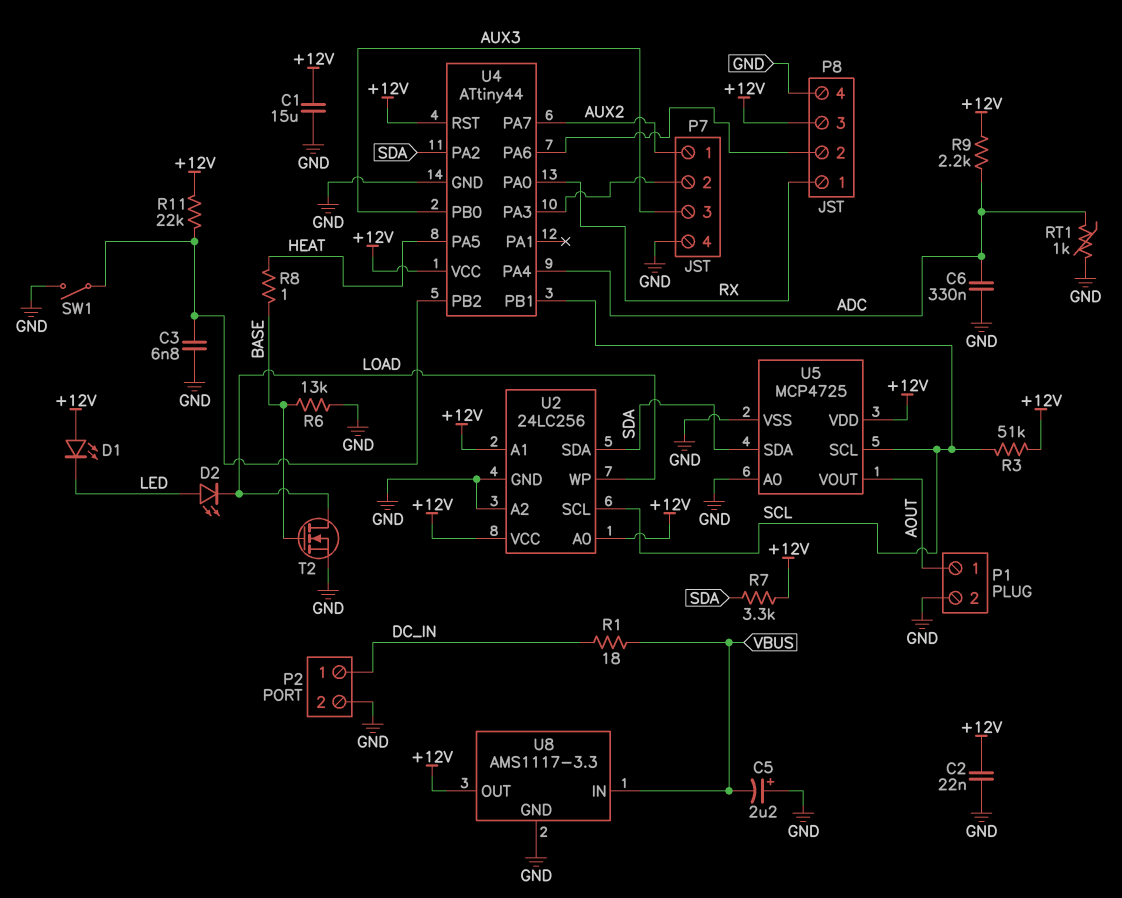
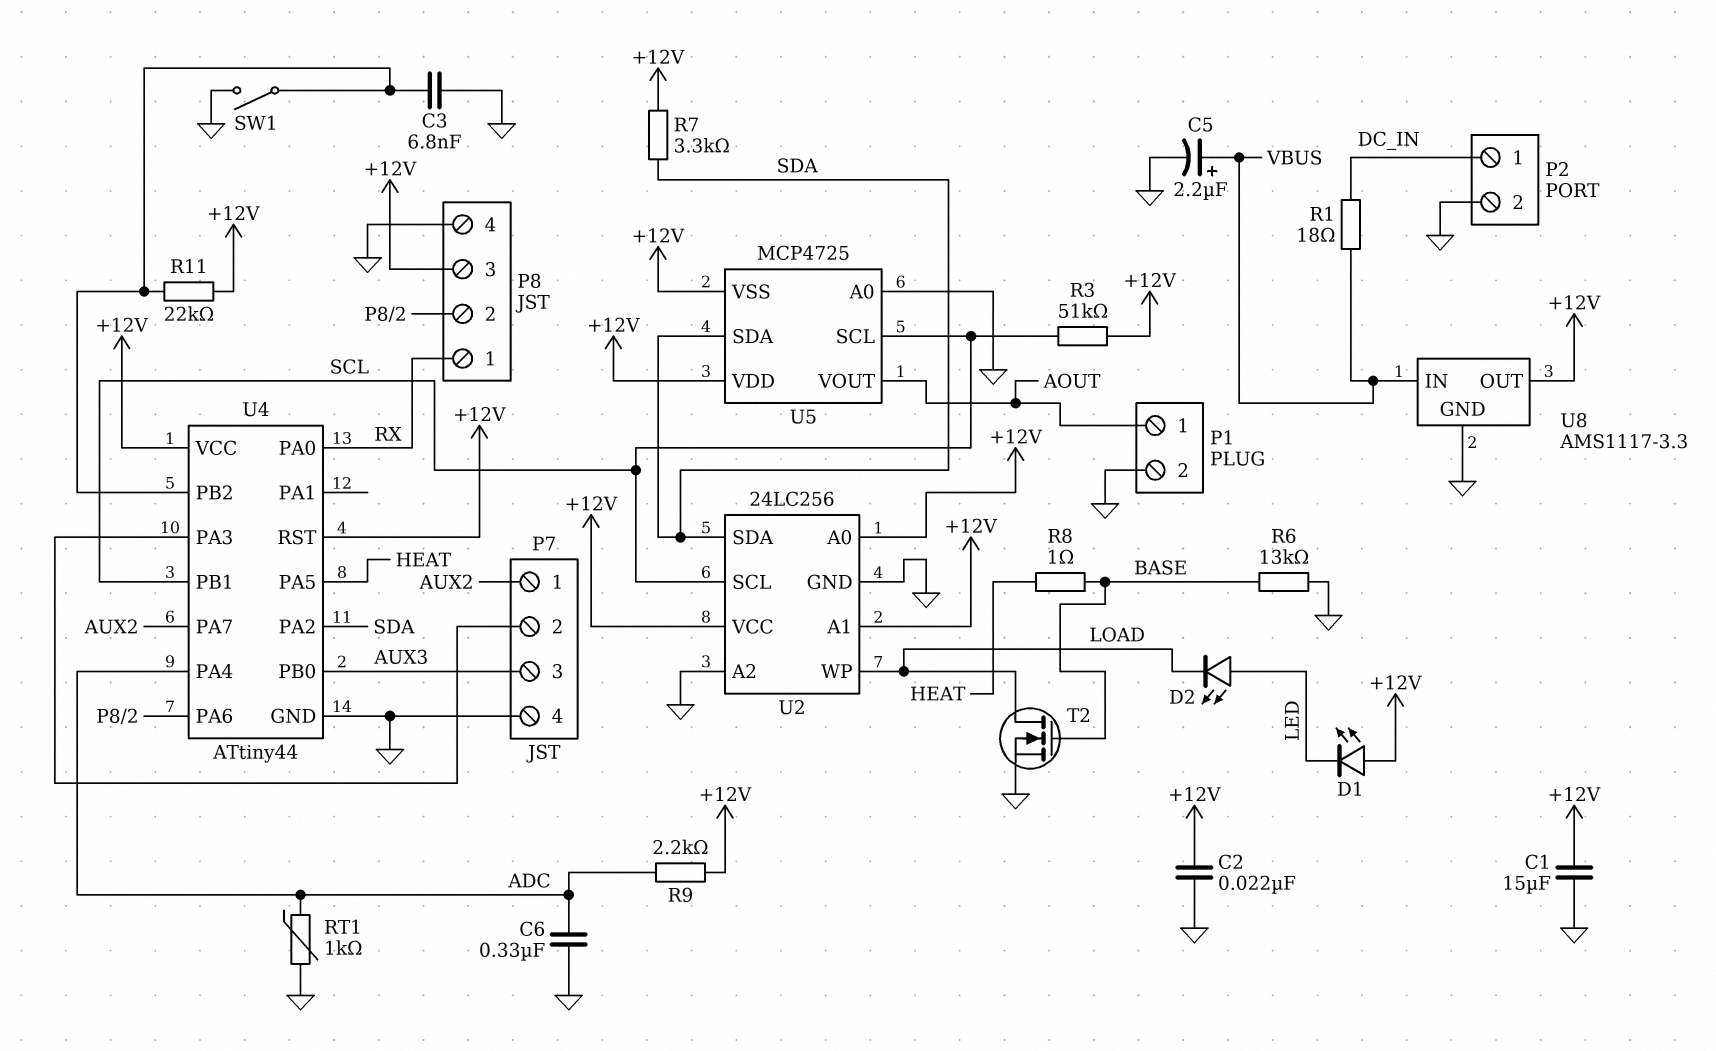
C5: 2.2uF (plus GND, minus VBUS) -> 2.2uF (plus VBUS, minus GND)
U5 pin VSS: GND -> +12V

